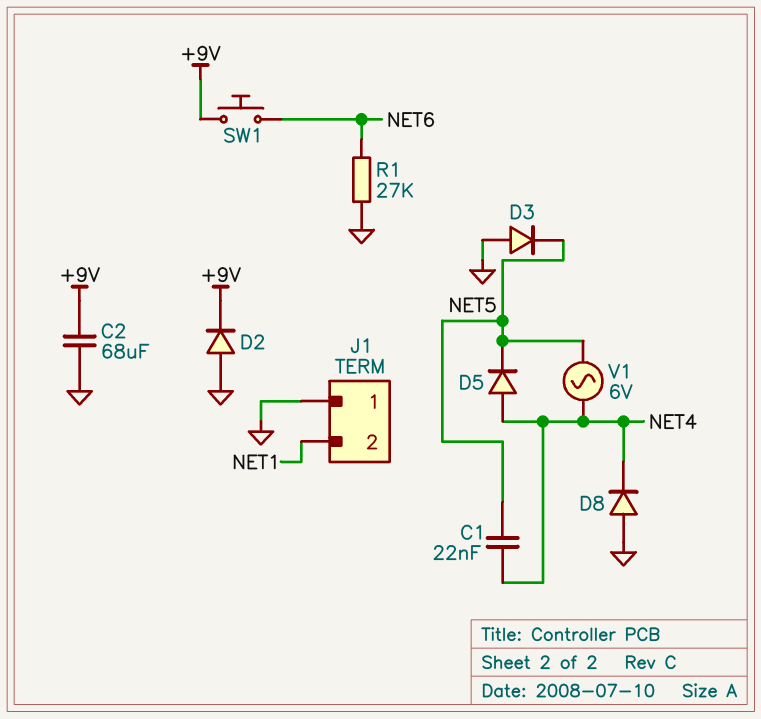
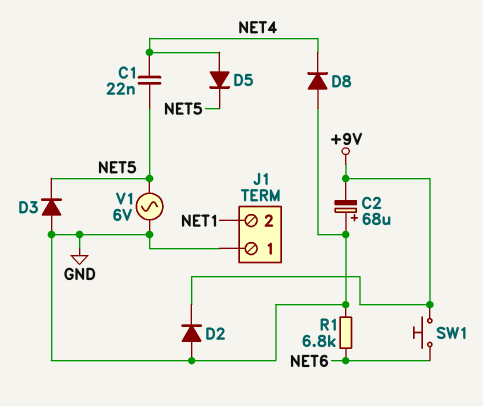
C2: 68uF (+9V, GND) -> 68uF (plus GND, minus +9V)
R1: 27k (GND, NET6) -> 6.8k (GND, NET6)
V1: AC 6V (NET4, NET5) -> AC 6V (GND, NET5)

